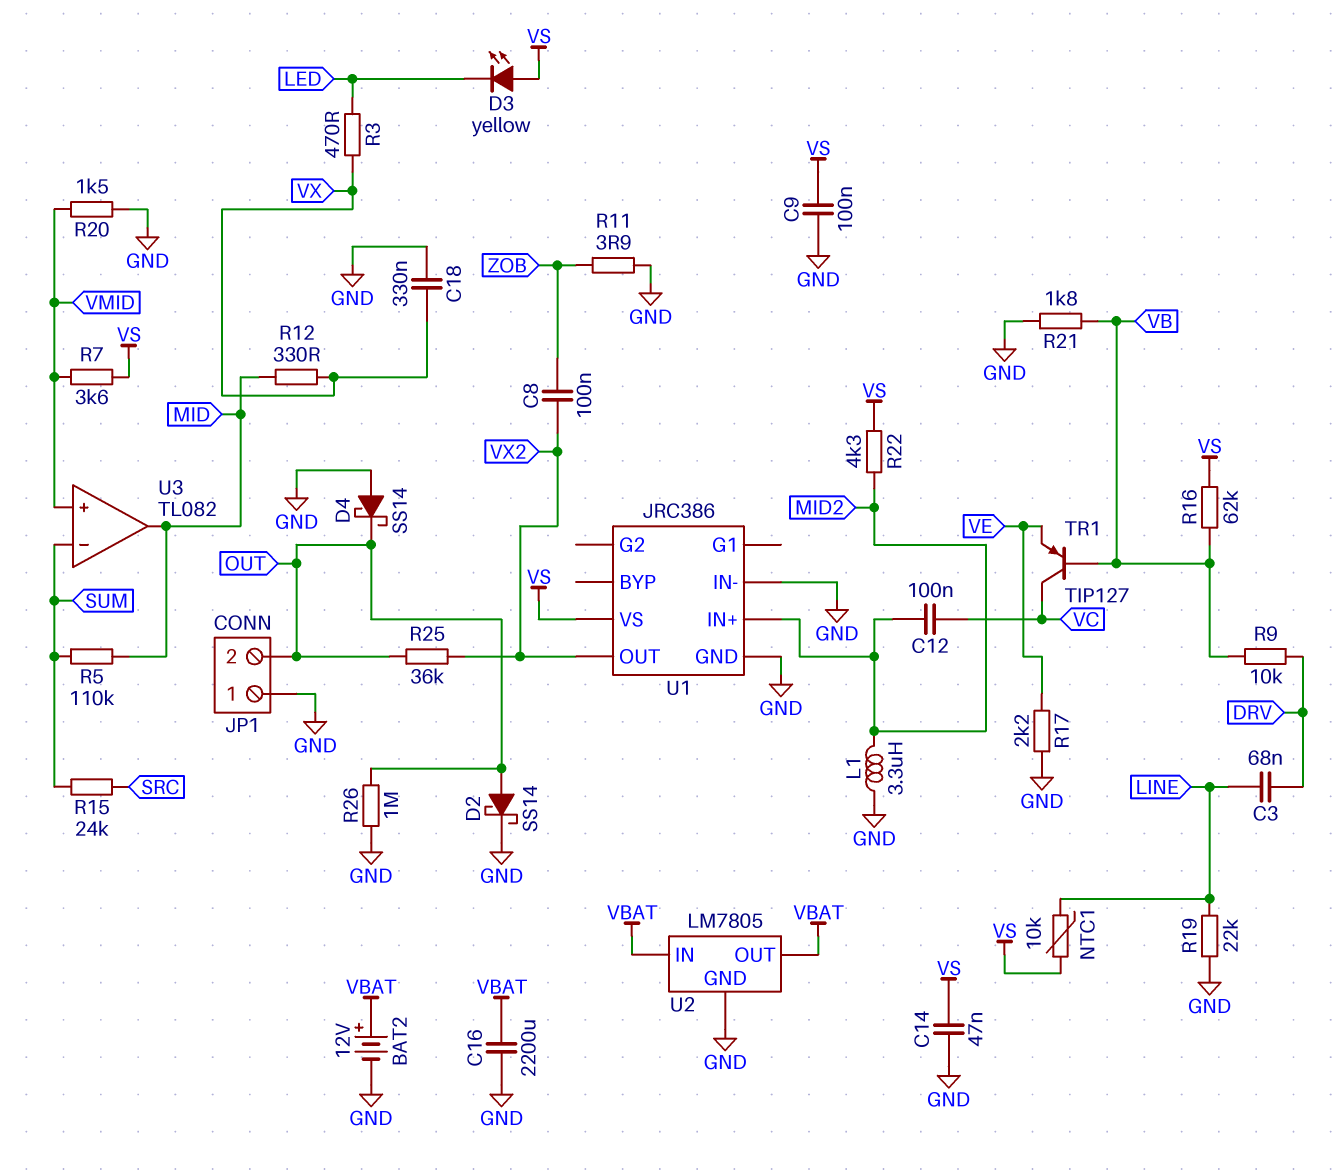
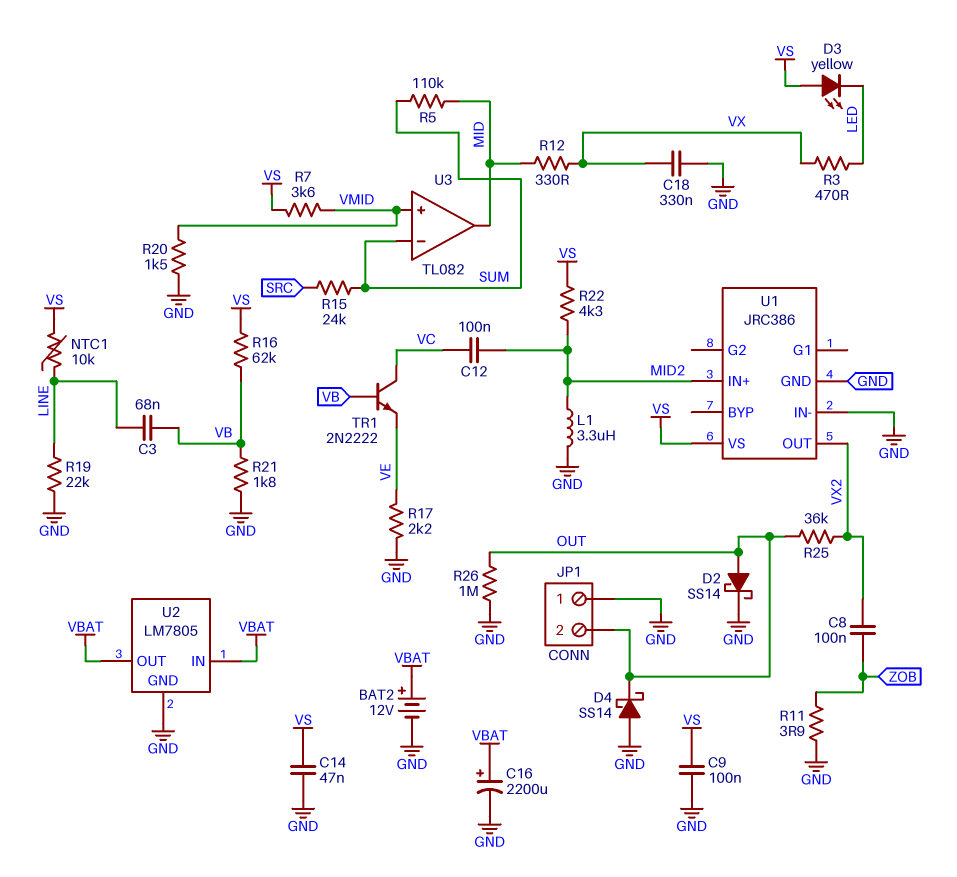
C3: 68nF (DRV, LINE) -> 68nF (LINE, VB)
C16: 2200uF (GND, VBAT) -> 2200uF (plus VBAT, minus GND)
R9: 10k (DRV, VB) -> none
TR1: PNP TIP127 (B VB, C VC, E VE) -> NPN 2N2222 (B VB, C VC, E VE)

